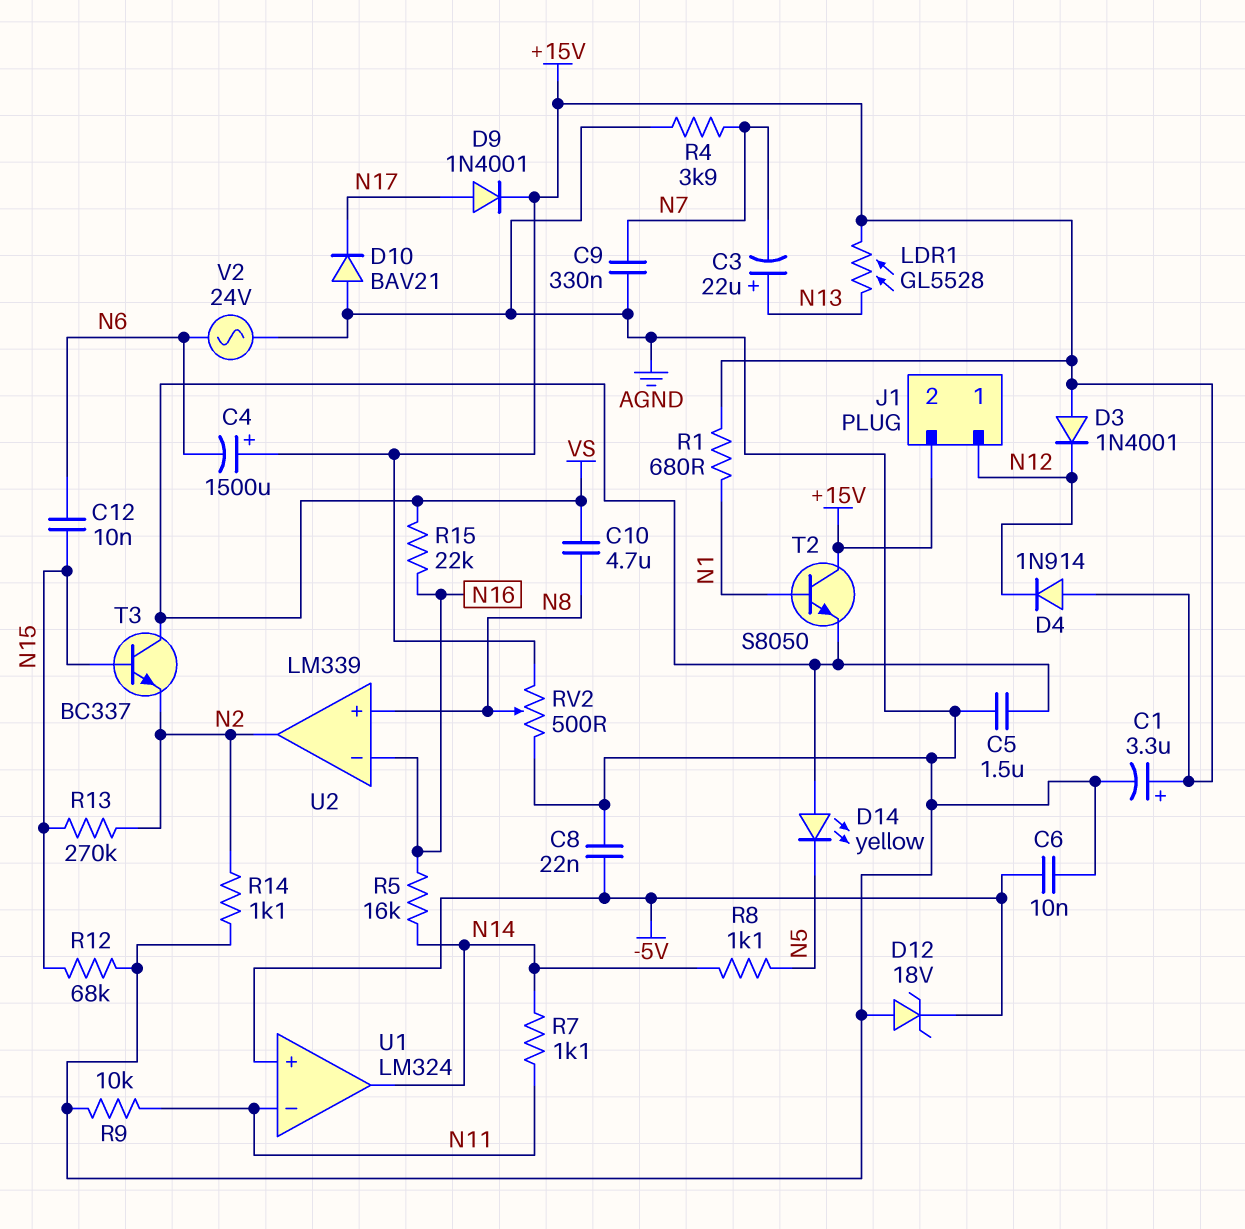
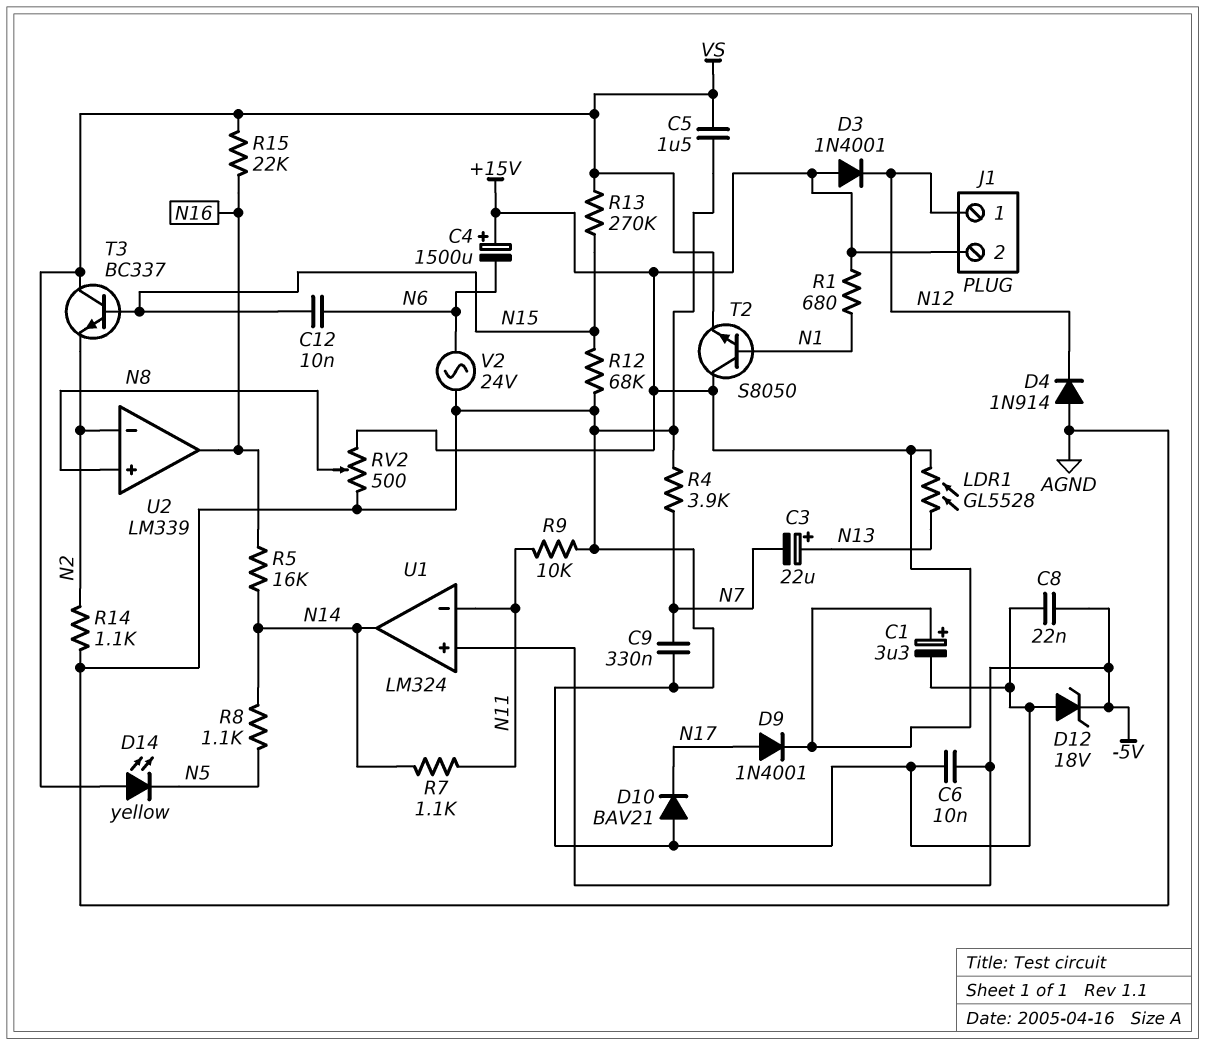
C10: 4.7uF (N8, VS) -> none
D4: diode 1N914 (A +15V, K N12) -> diode 1N914 (A AGND, K N12)
R13: 270k (N2, N15) -> 270k (N15, VS)
U2 pin in-: N16 -> N2
U2 pin out: N2 -> N16

